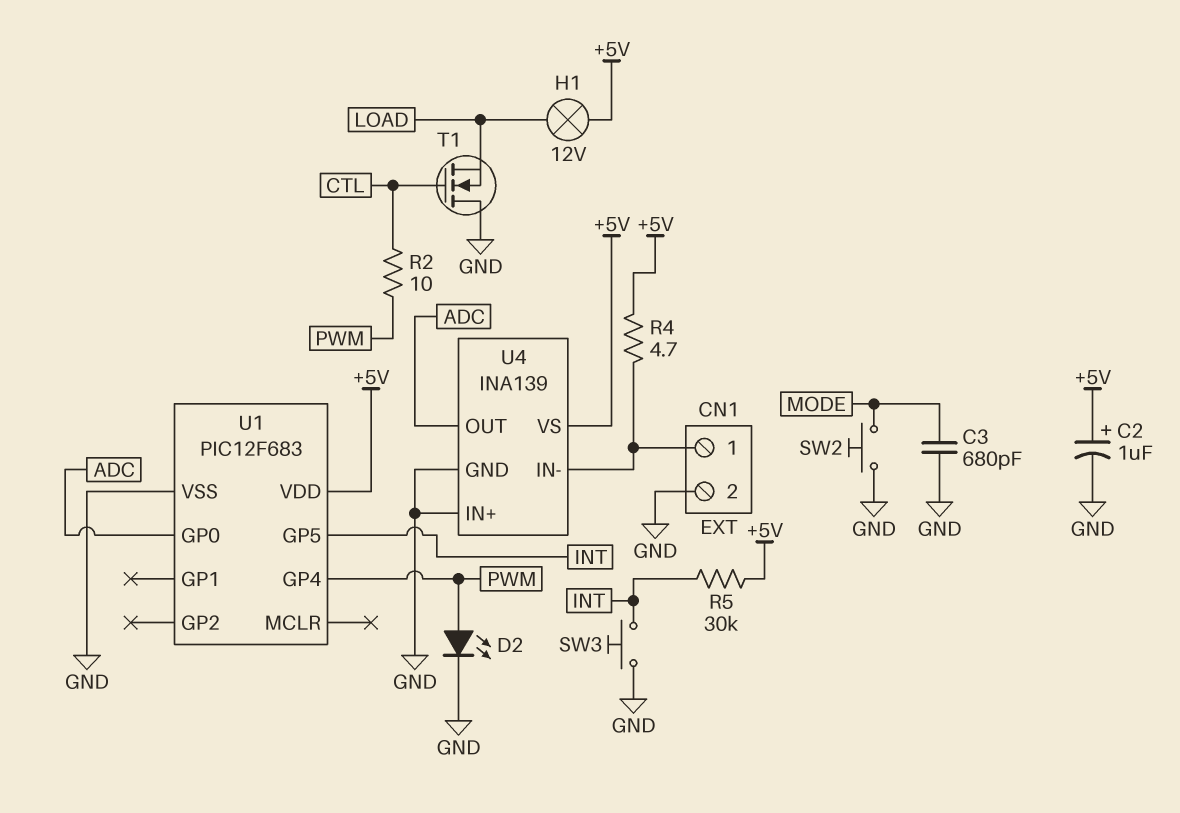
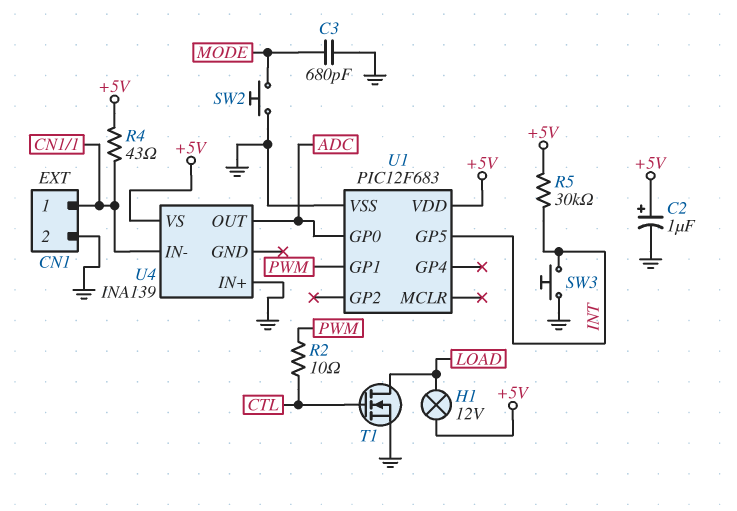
D2: LED (A PWM, K GND) -> none
R4: 4.7 (+5V, CN1/1) -> 43 (+5V, CN1/1)
T1: NMOS (G CTL, D GND, S LOAD) -> NMOS (G CTL, D LOAD, S GND)
U1 pin GP1: none -> PWM
U1 pin GP4: PWM -> none
U4 pin GND: GND -> none

